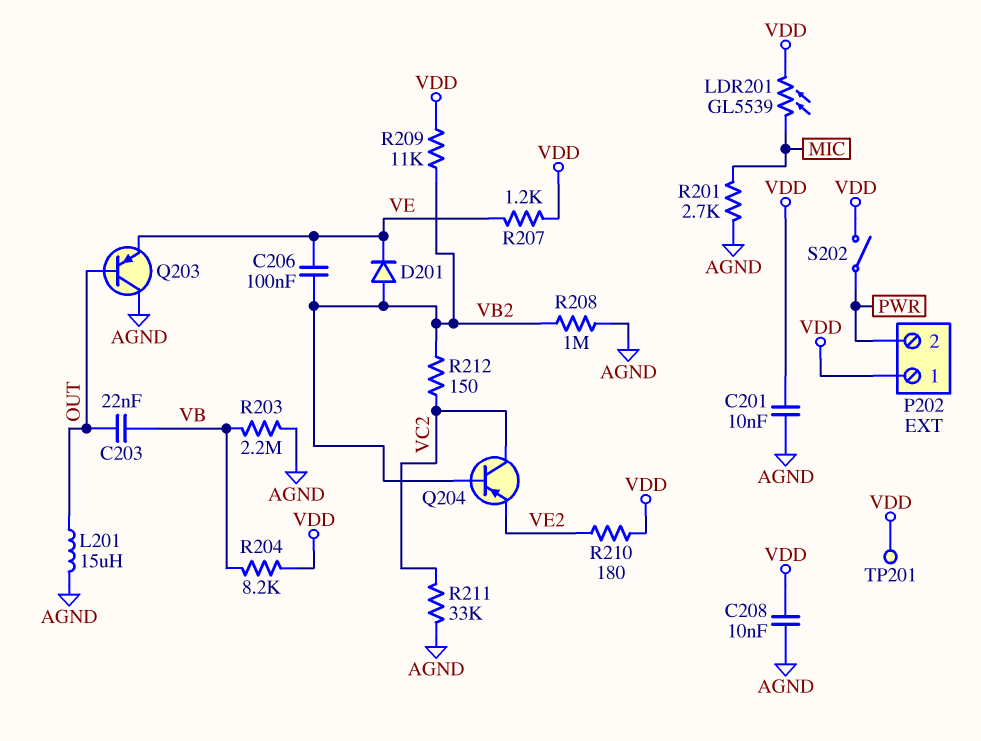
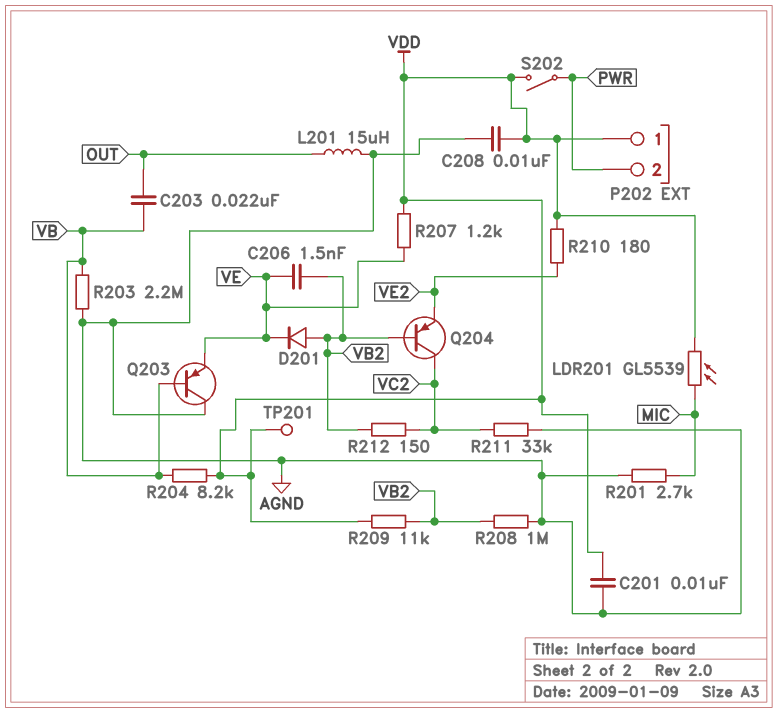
C206: 100nF (VB2, VE) -> 1.5nF (VB2, VE)
Q203: PNP (B OUT, C AGND, E VE) -> PNP (B VB, C AGND, E VE)

